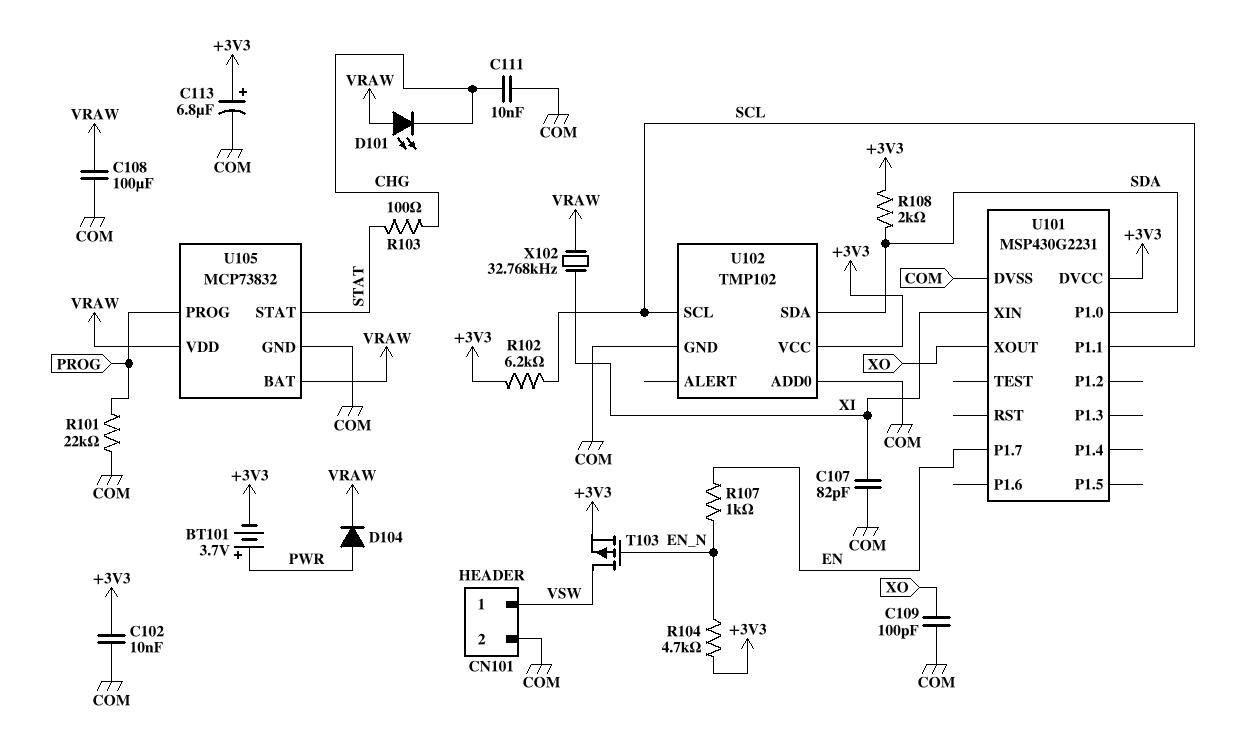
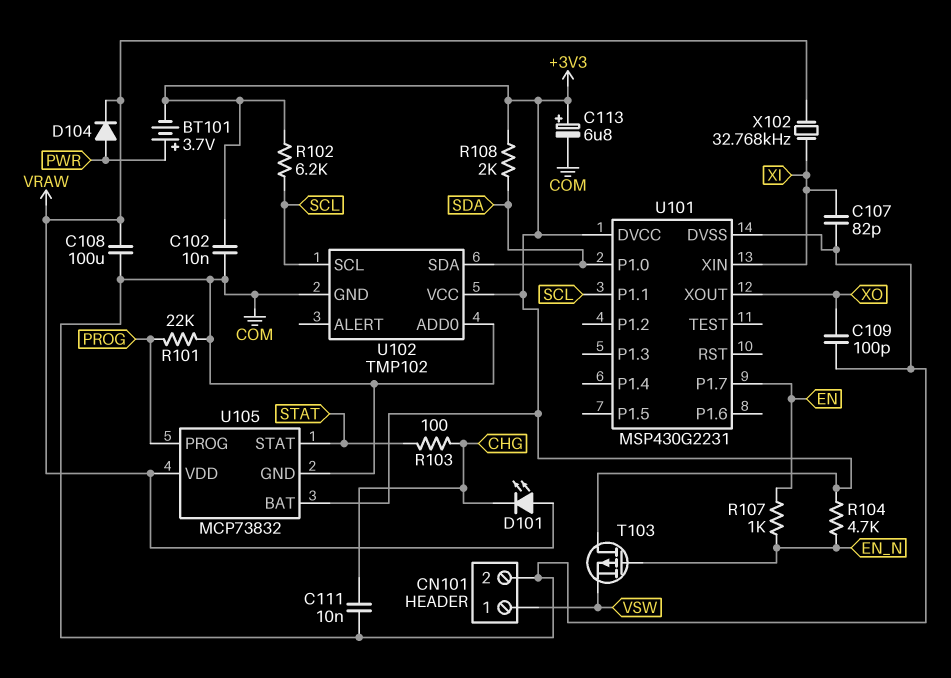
T103: PMOS (G EN_N, D VSW, S +3V3) -> PMOS (G EN_N, D +3V3, S VSW)
U105 pin BAT: VRAW -> +3V3

